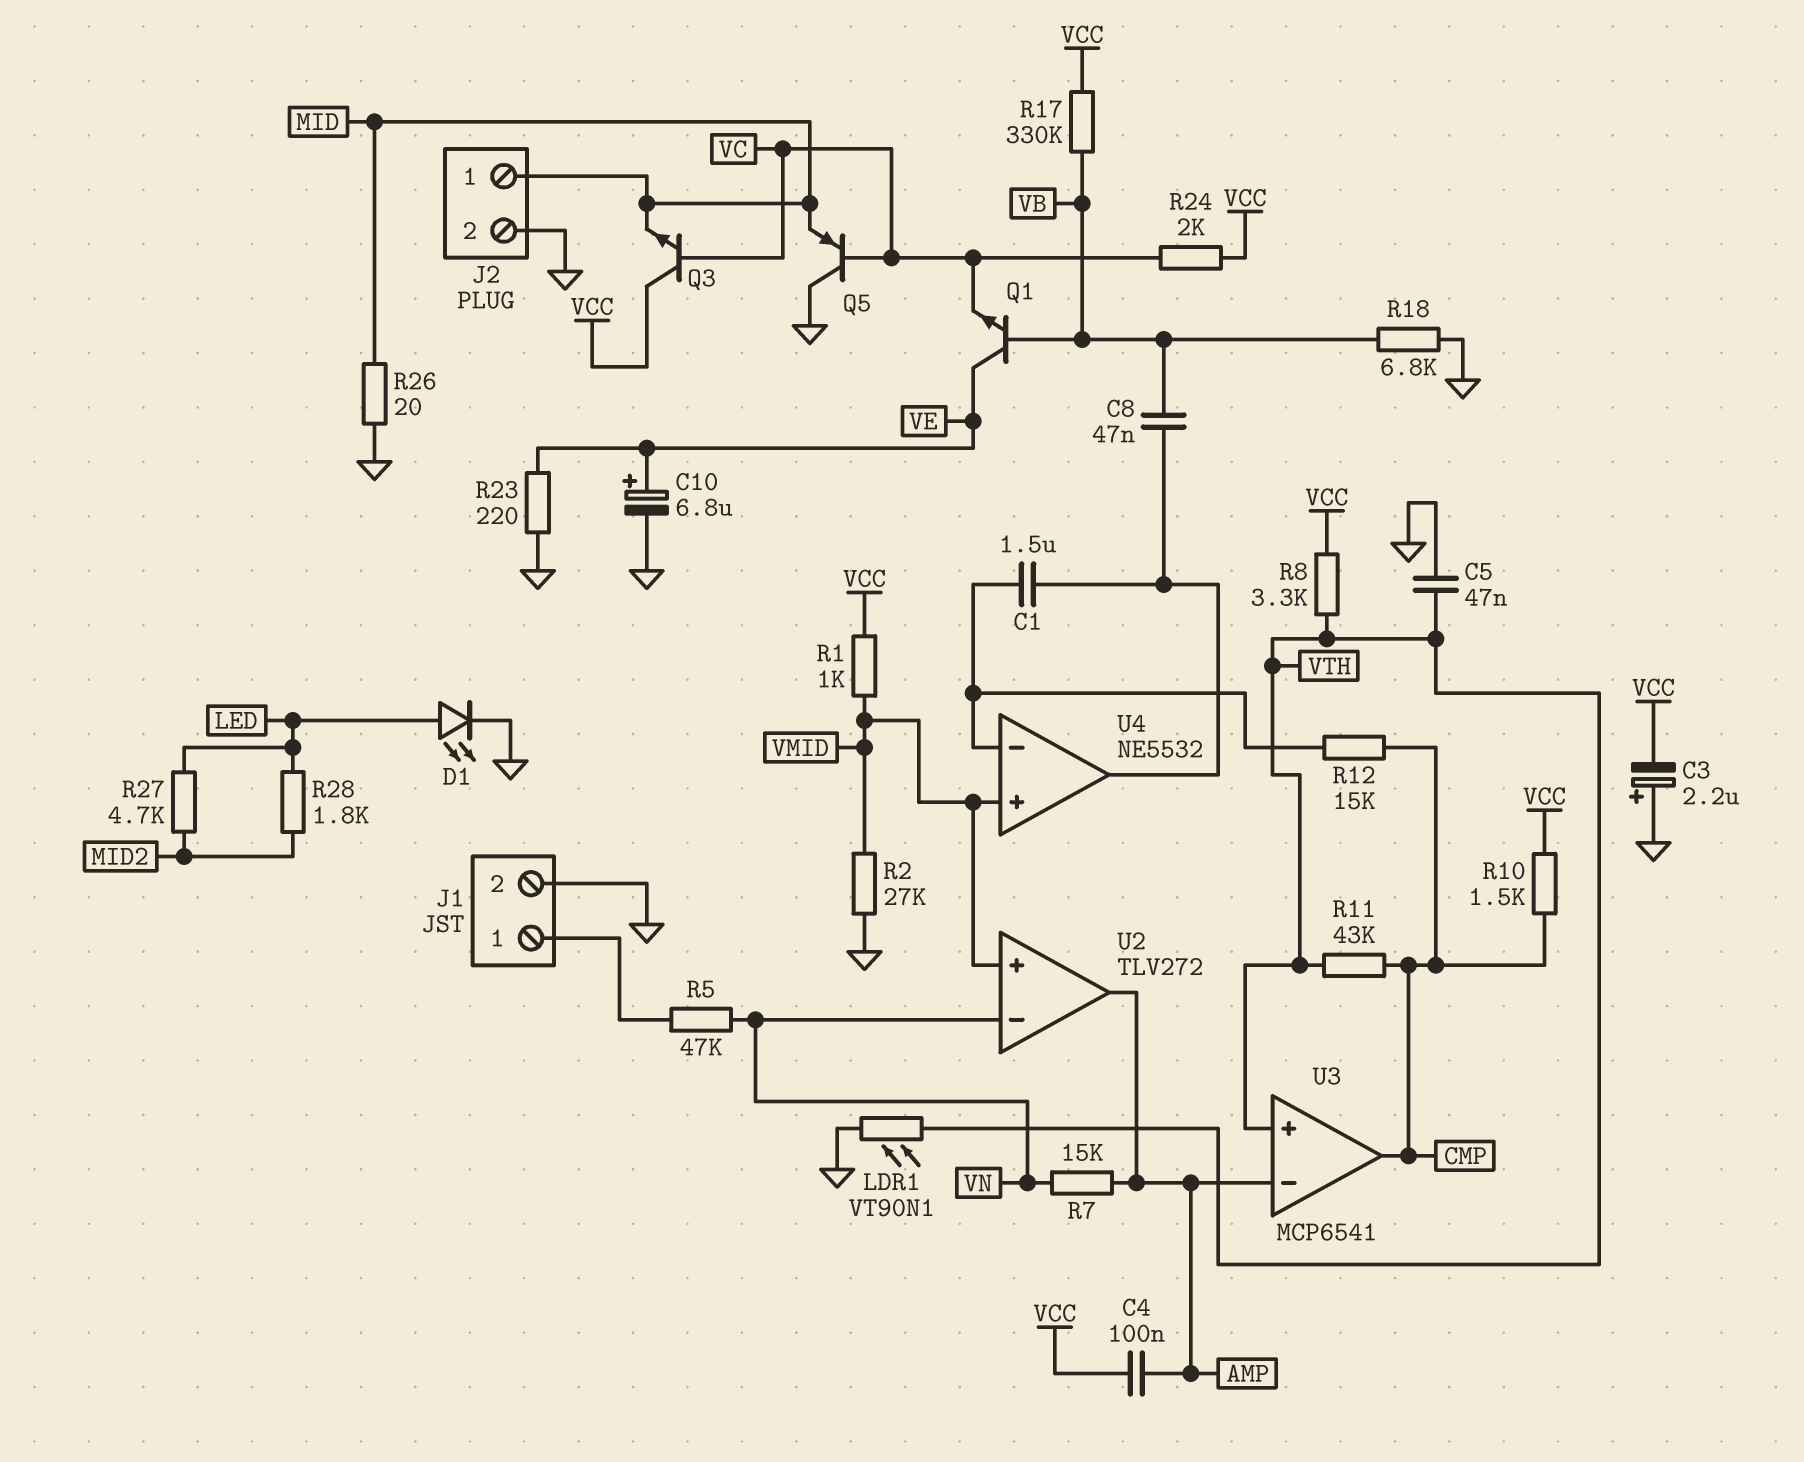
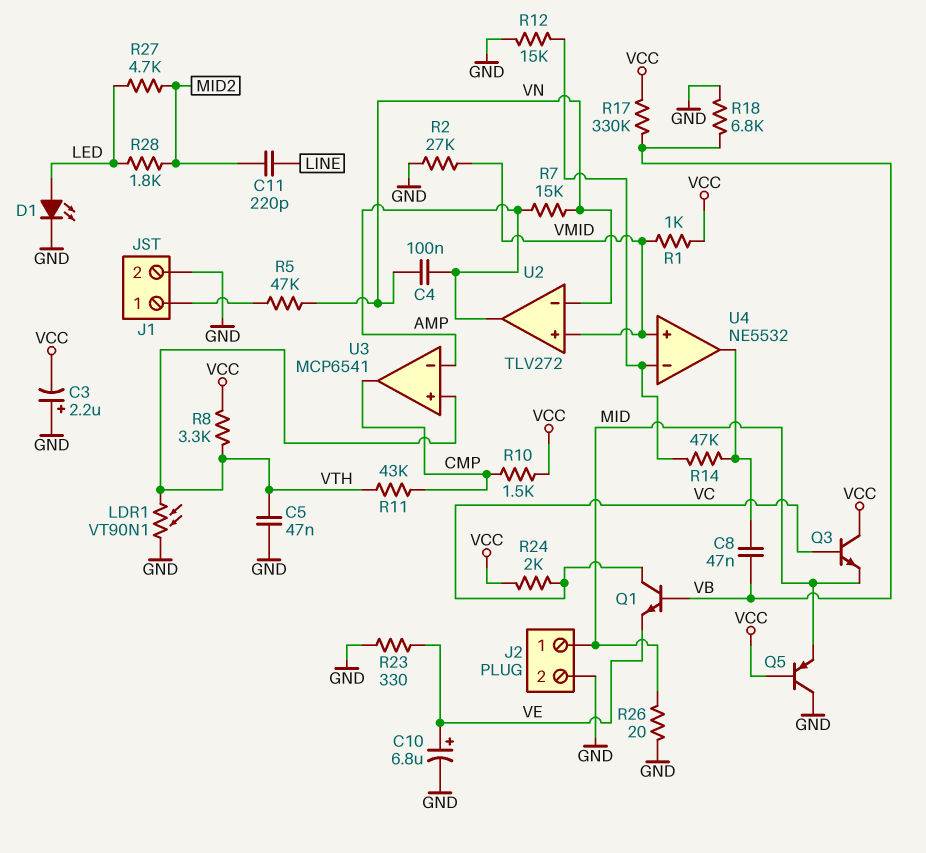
C1: 1.5uF (U4/in-, U4/out) -> none
C4: 100nF (AMP, VCC) -> 100nF (AMP, VN)
C11: none -> 220pF (LINE, MID2)
Q1: NPN (B VB, C VE, E VC) -> NPN (B VB, C VC, E VE)
Q5: PNP (B VC, C GND, E MID) -> PNP (B VCC, C GND, E MID)
R12: 15k (CMP, U4/in-) -> 15k (GND, U4/in-)
R14: none -> 47k (U4/in-, U4/out)
R23: 220 (GND, VE) -> 330 (GND, VE)

